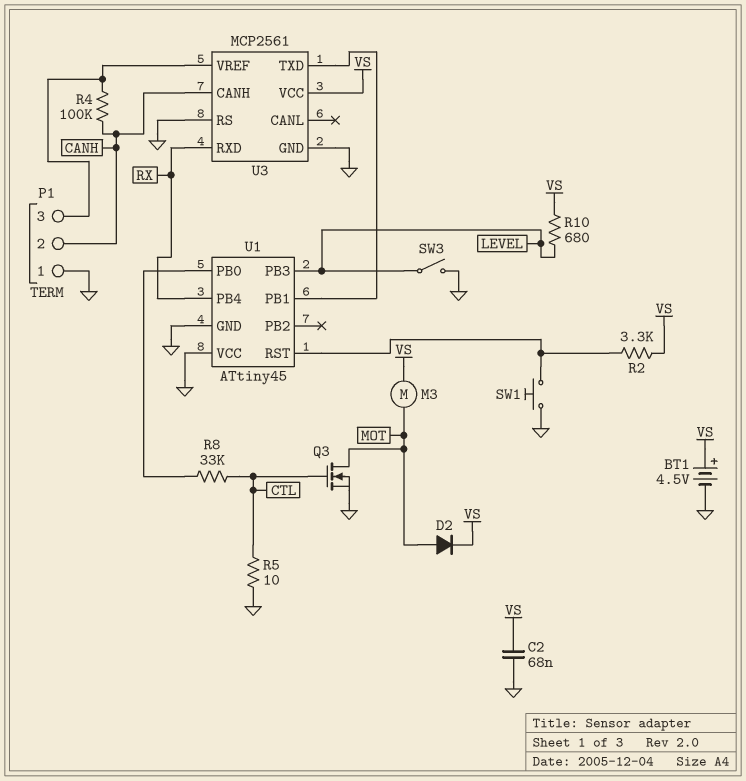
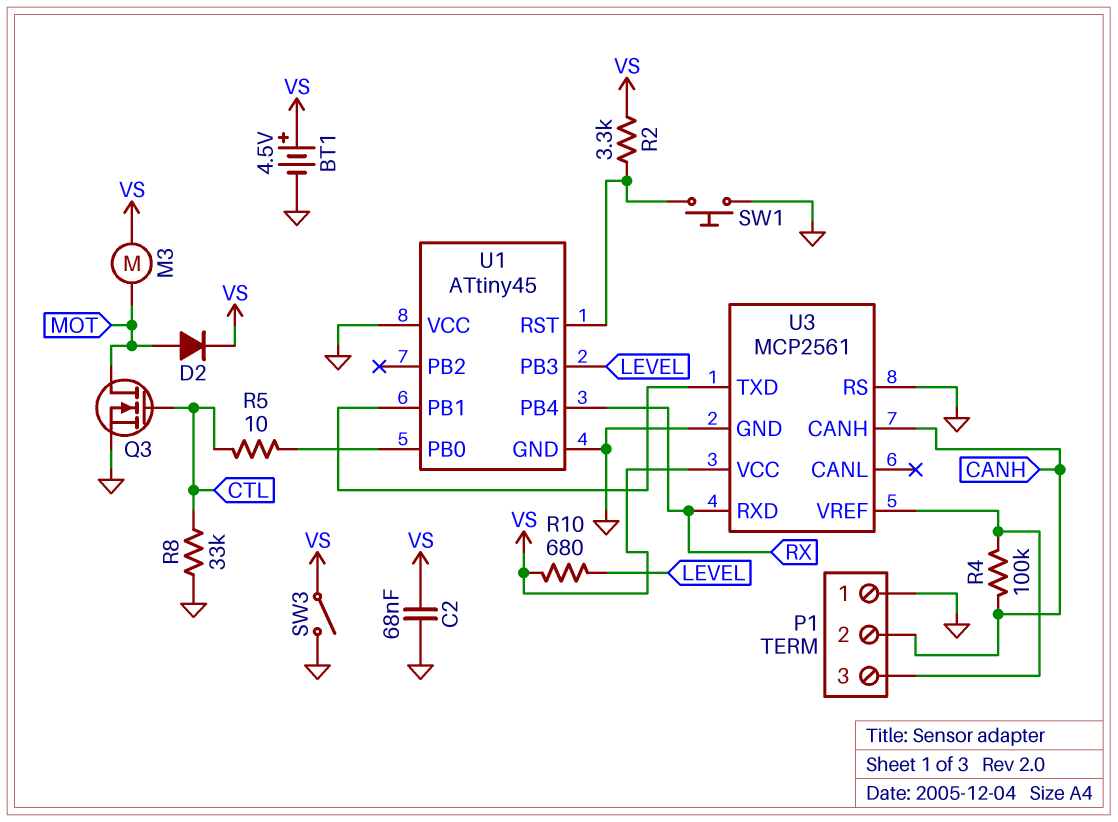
R5: 10 (CTL, GND) -> 10 (CTL, U1/PB0)
R8: 33k (CTL, U1/PB0) -> 33k (CTL, GND)
SW3: switch (GND, LEVEL) -> switch (GND, VS)

